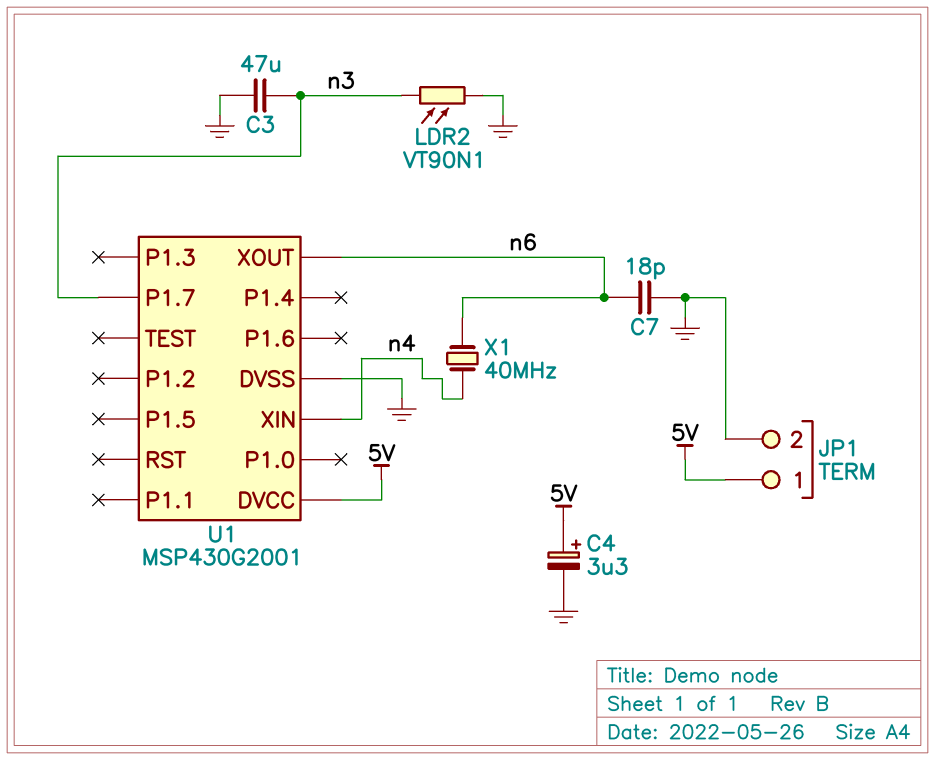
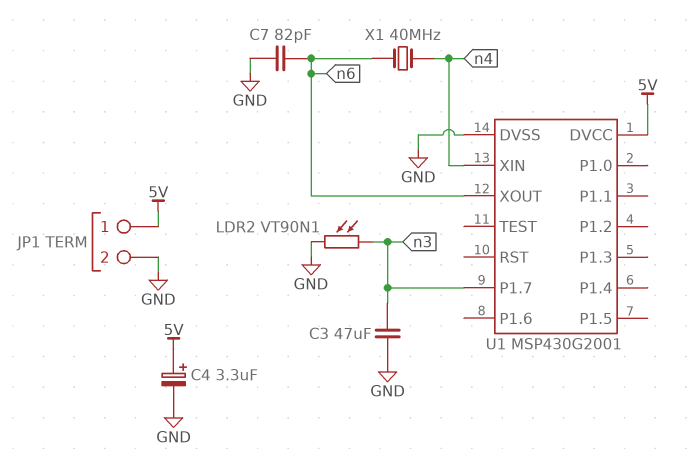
C7: 18pF (GND, n6) -> 82pF (GND, n6)

